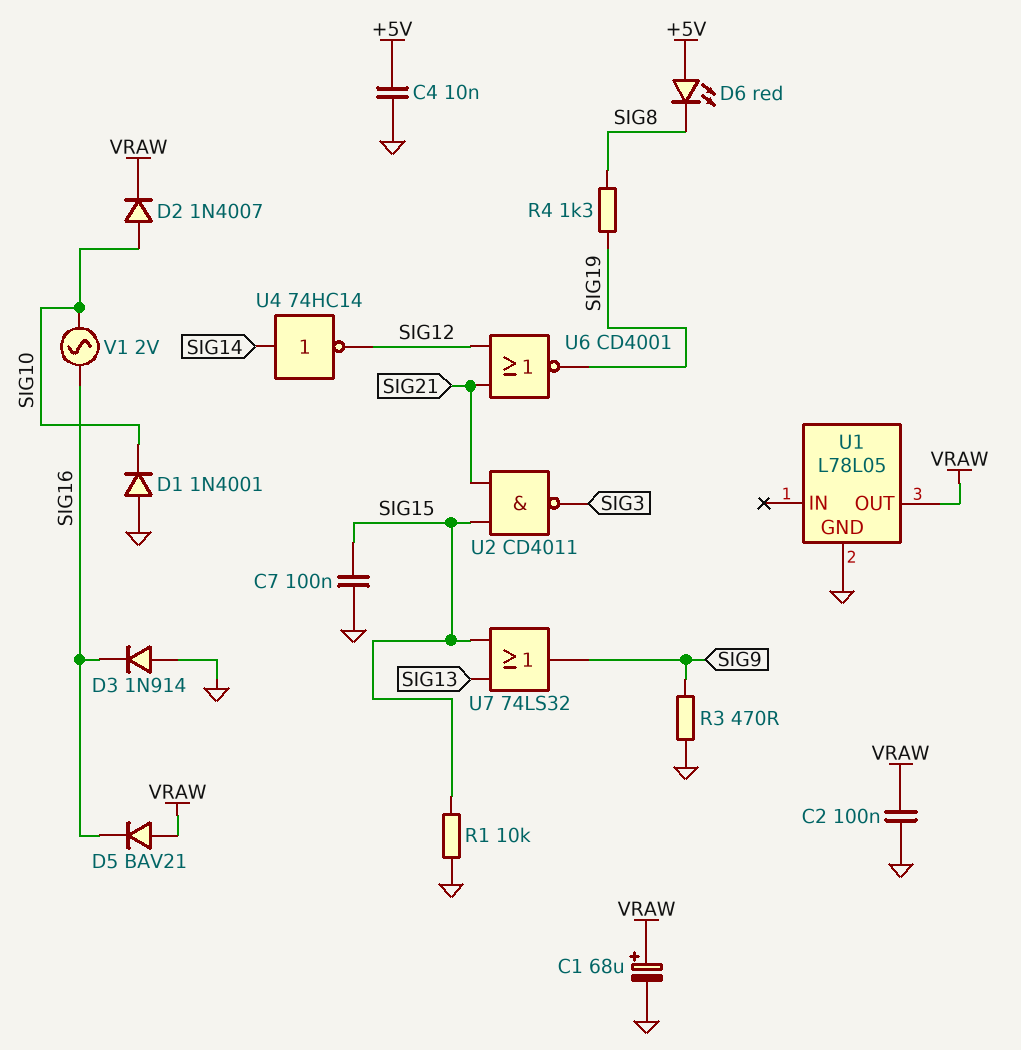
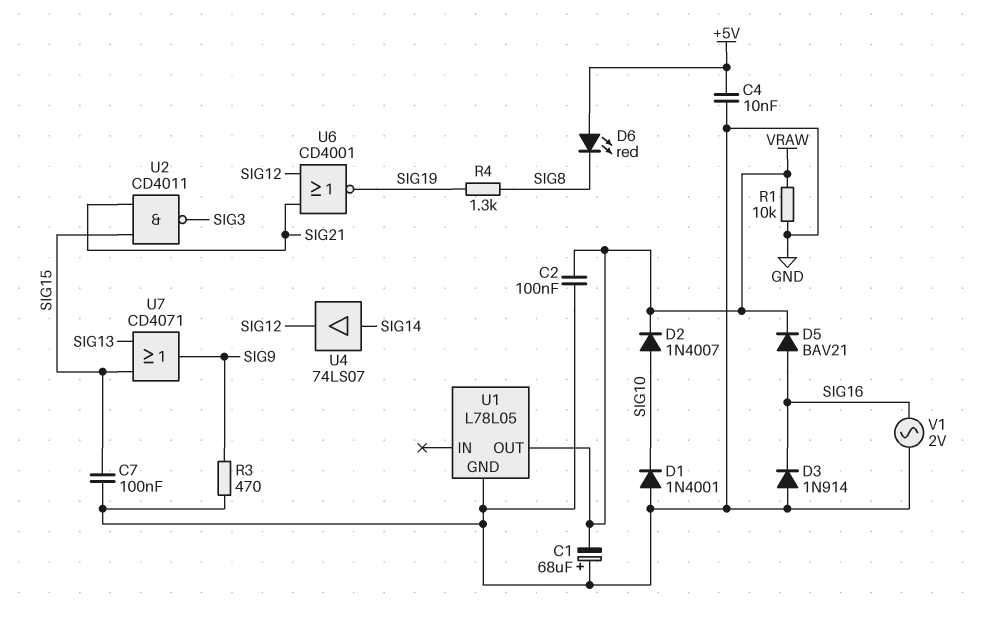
C1: 68uF (plus VRAW, minus GND) -> 68uF (plus GND, minus VRAW)
D5: diode BAV21 (A VRAW, K SIG16) -> diode BAV21 (A SIG16, K VRAW)
R1: 10k (GND, SIG15) -> 10k (GND, VRAW)
U4: NOT 74HC14 (in SIG14, out SIG12) -> buffer 74LS07 (in SIG14, out SIG12)
U7: OR 74LS32 (in SIG13, in SIG15, out SIG9) -> OR CD4071 (in SIG13, in SIG15, out SIG9)
V1: AC 2V (SIG10, SIG16) -> AC 2V (GND, SIG16)

